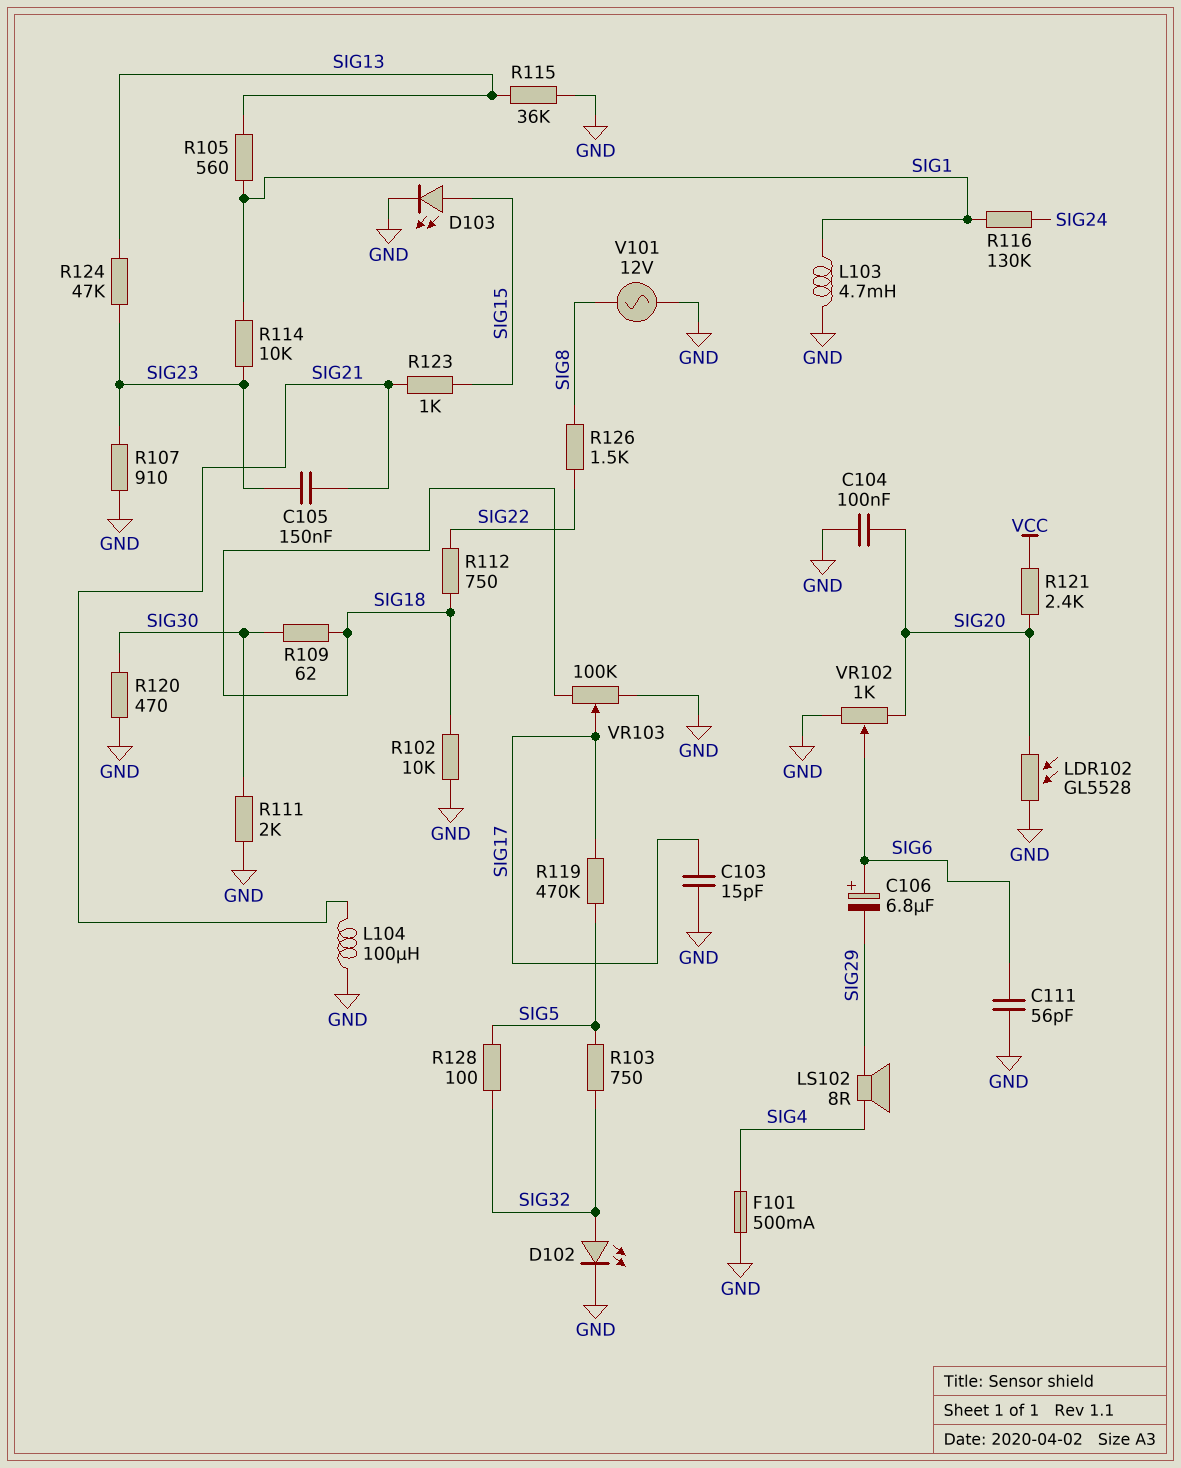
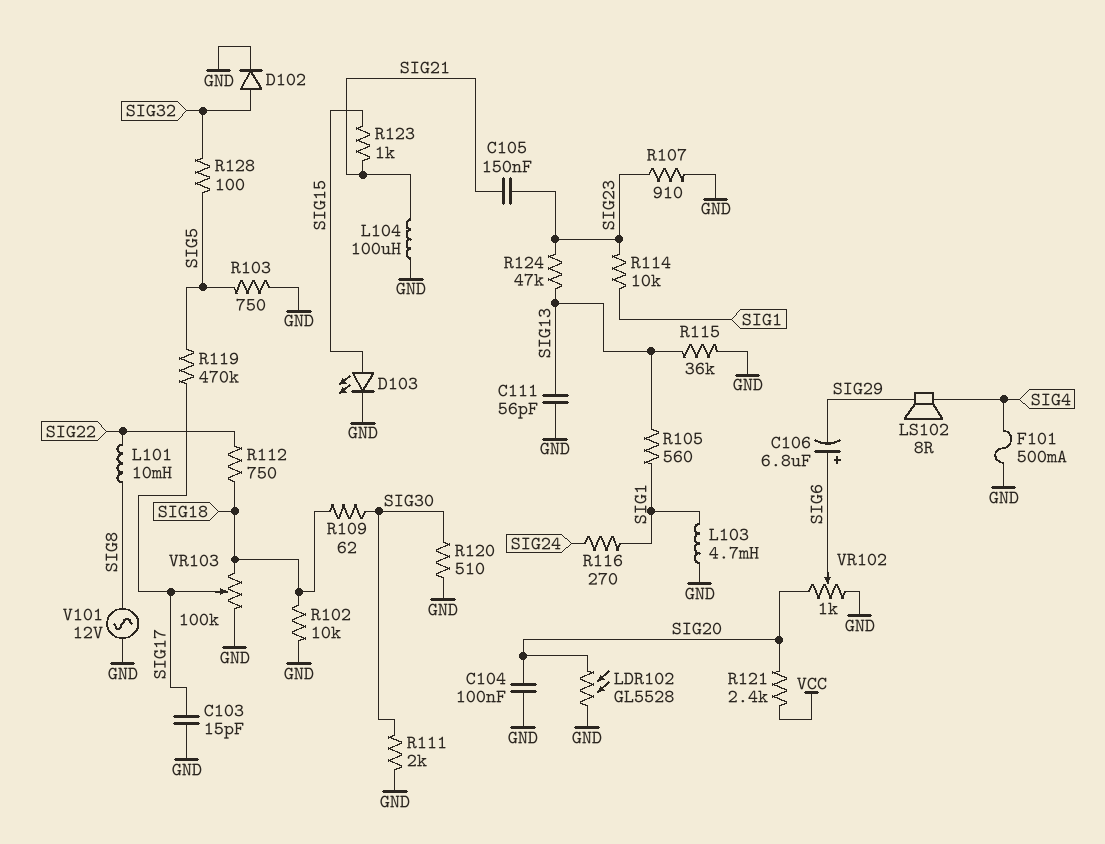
C111: 56pF (GND, SIG6) -> 56pF (GND, SIG13)
D102: LED (A SIG32, K GND) -> diode (A SIG32, K GND)
L101: none -> 10mH (SIG8, SIG22)
R103: 750 (SIG5, SIG32) -> 750 (GND, SIG5)
R116: 130k (SIG1, SIG24) -> 270 (SIG1, SIG24)
R120: 470 (GND, SIG30) -> 510 (GND, SIG30)
R126: 1.5k (SIG8, SIG22) -> none

